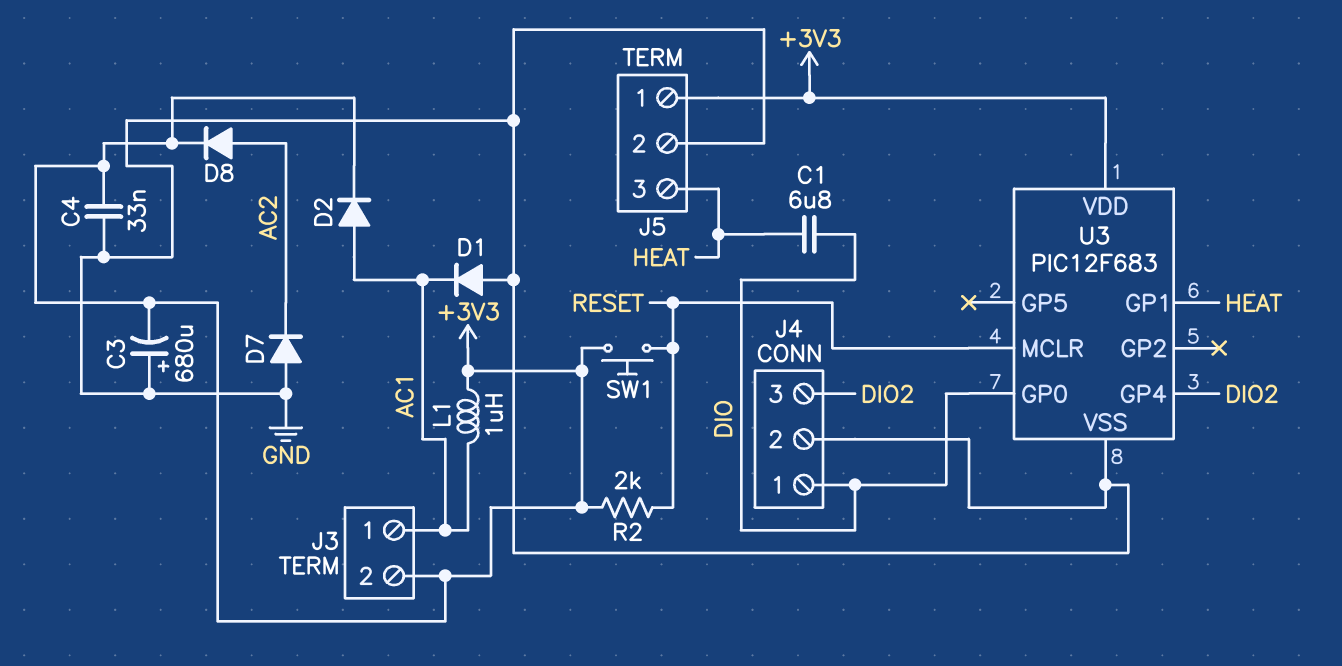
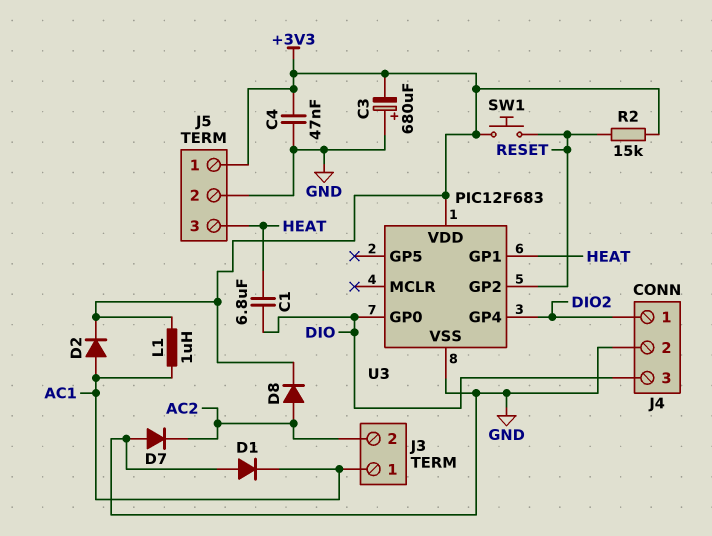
C4: 33nF (+3V3, GND) -> 47nF (+3V3, GND)
J3 pin 2: +3V3 -> AC2
J4 pin 1: DIO -> DIO2
J4 pin 3: DIO2 -> DIO
R2: 2k (+3V3, RESET) -> 15k (+3V3, RESET)
U3 pin GP2: none -> RESET
U3 pin MCLR: RESET -> none

